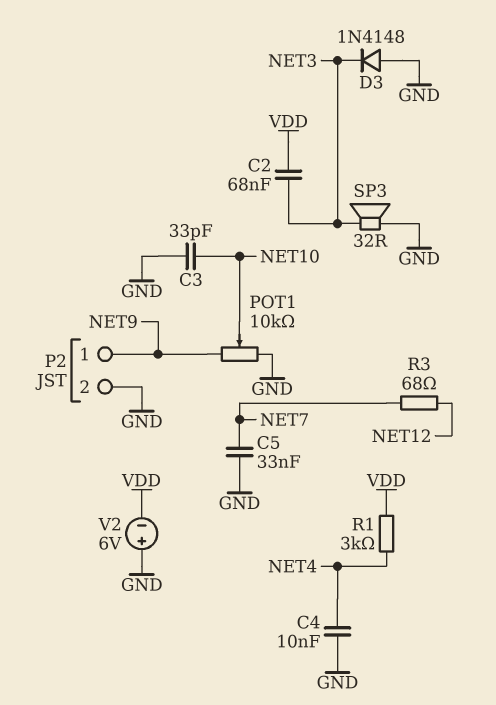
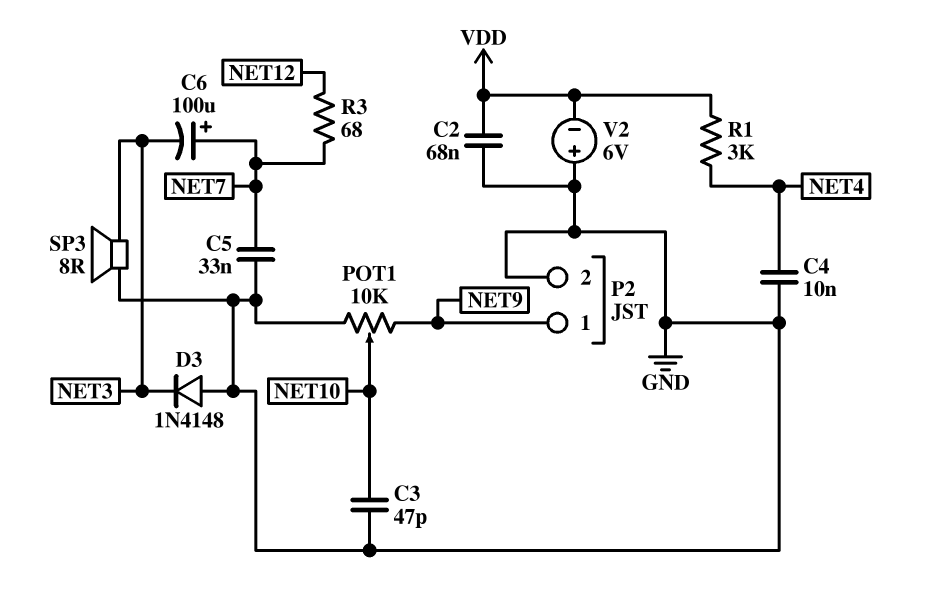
C2: 68nF (NET3, VDD) -> 68nF (GND, VDD)
C3: 33pF (GND, NET10) -> 47pF (GND, NET10)
C6: none -> 100uF (plus NET7, minus NET3)
SP3: speaker 32R (GND, NET3) -> speaker 8R (GND, NET3)

